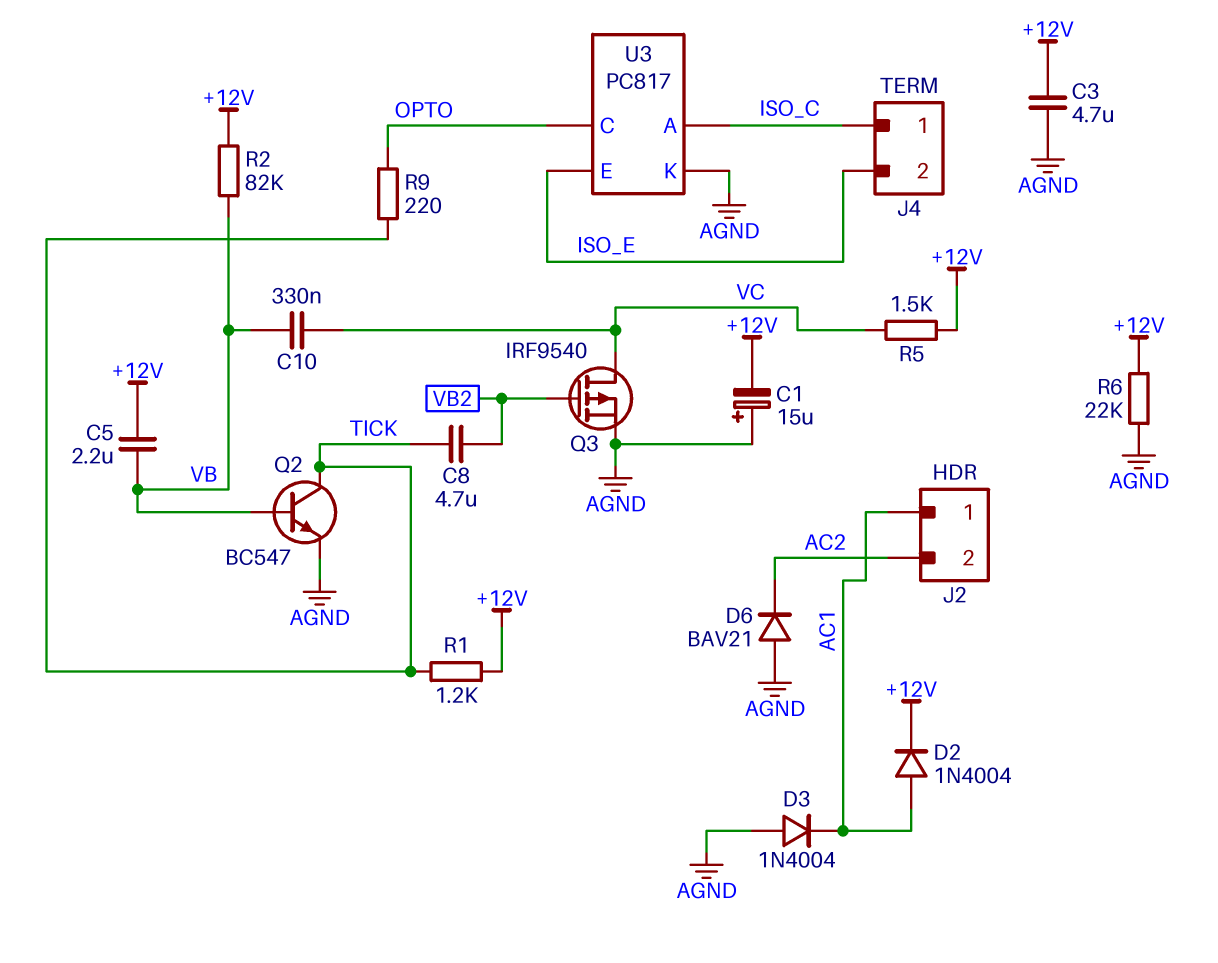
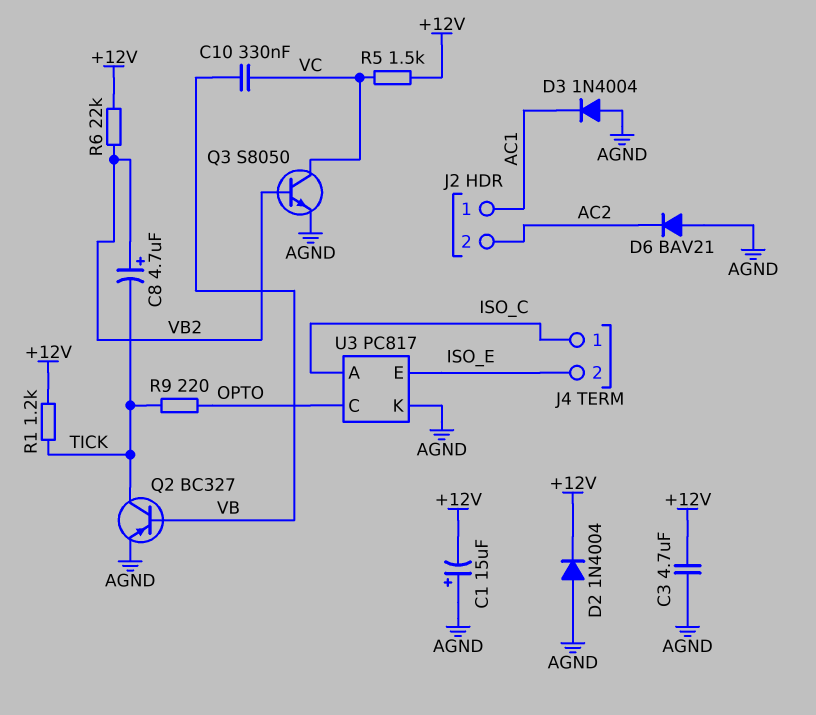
C5: 2.2uF (+12V, VB) -> none
C8: 4.7uF (TICK, VB2) -> 4.7uF (plus VB2, minus TICK)
D2: diode 1N4004 (A AC1, K +12V) -> diode 1N4004 (A AGND, K +12V)
Q2: NPN BC547 (B VB, C TICK, E AGND) -> PNP BC327 (B VB, C TICK, E AGND)
Q3: PMOS IRF9540 (G VB2, D VC, S AGND) -> NPN S8050 (B VB2, C VC, E AGND)
R2: 82k (+12V, VB) -> none
R6: 22k (+12V, AGND) -> 22k (+12V, VB2)

